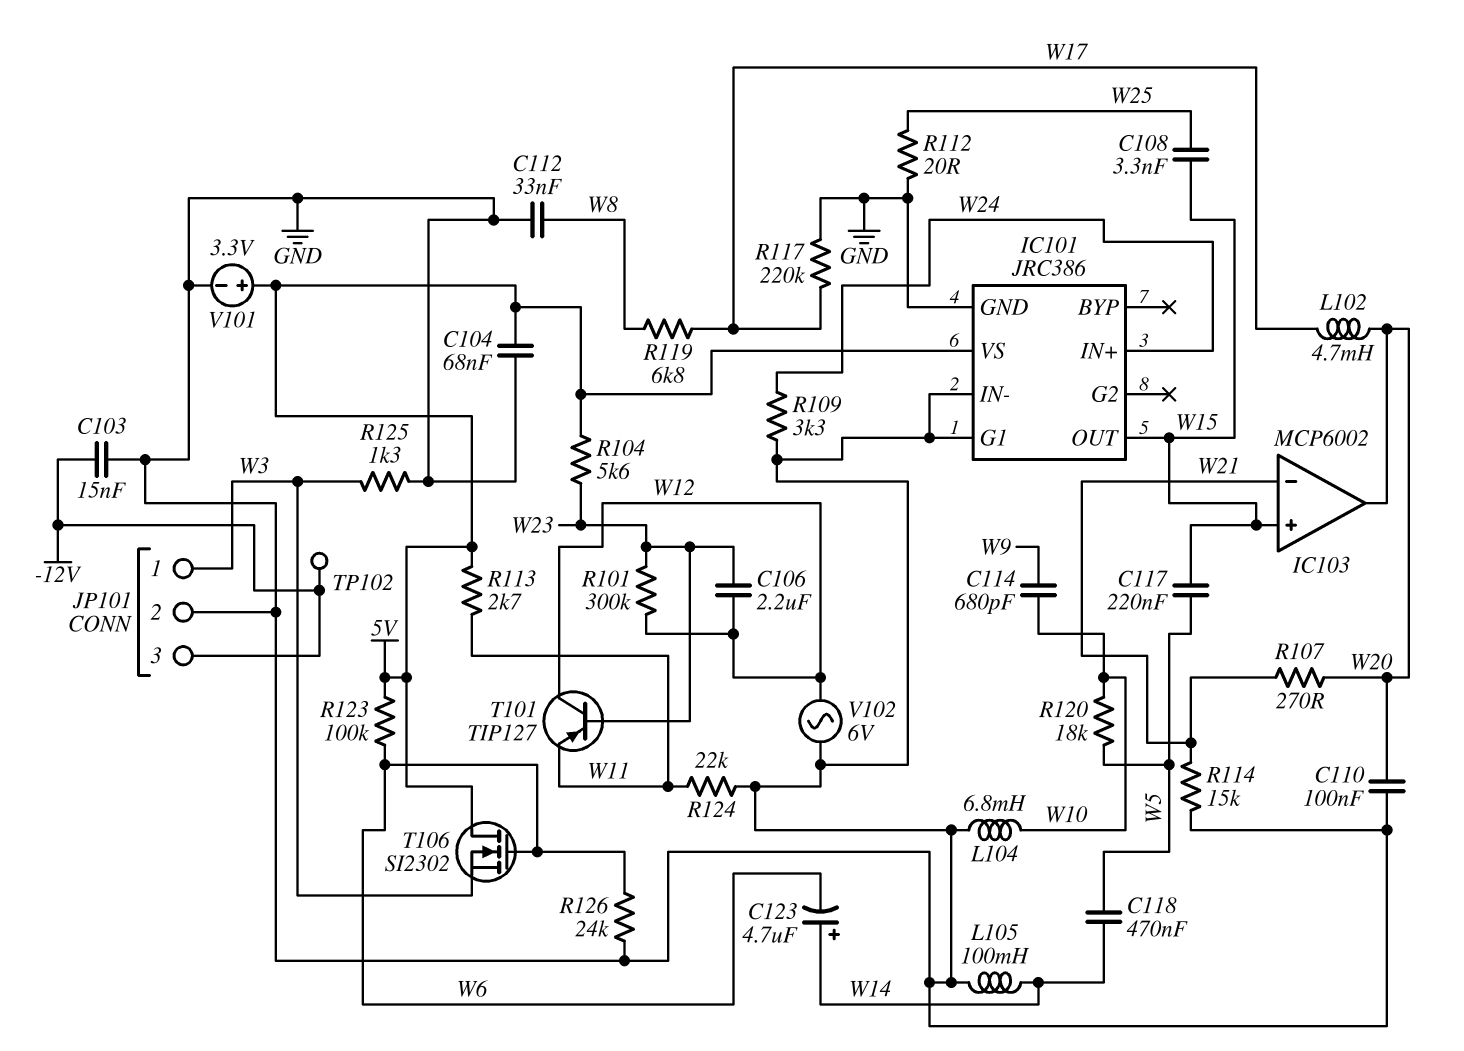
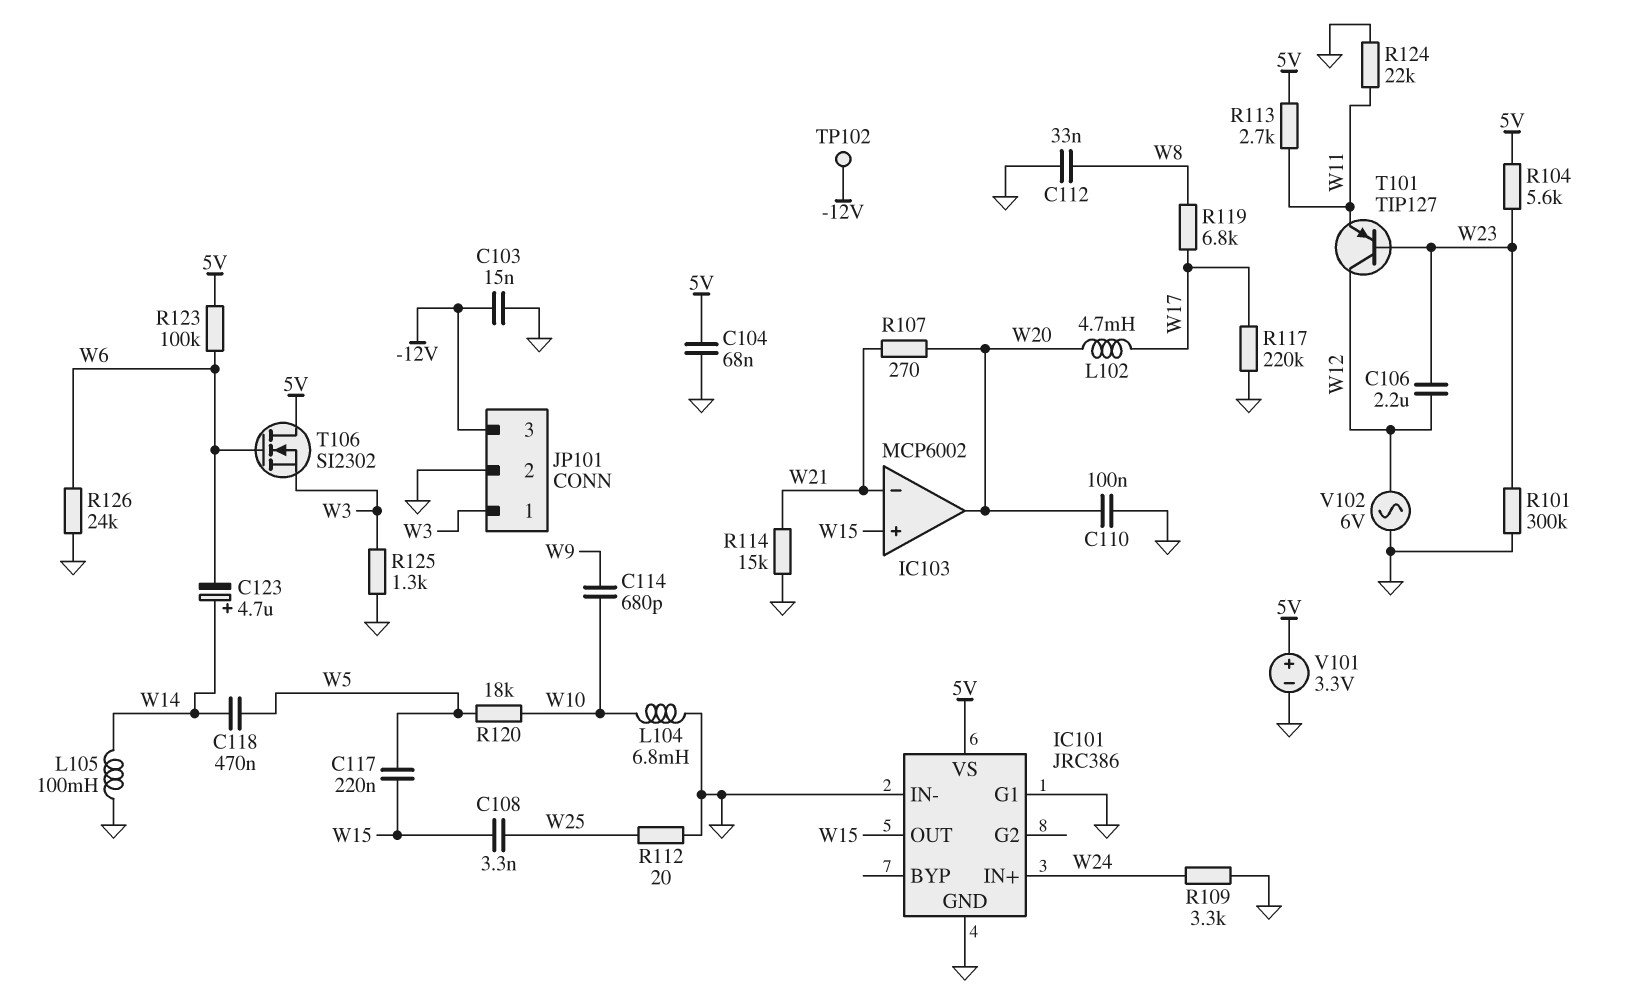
R101: 300k (W12, W23) -> 300k (GND, W23)

